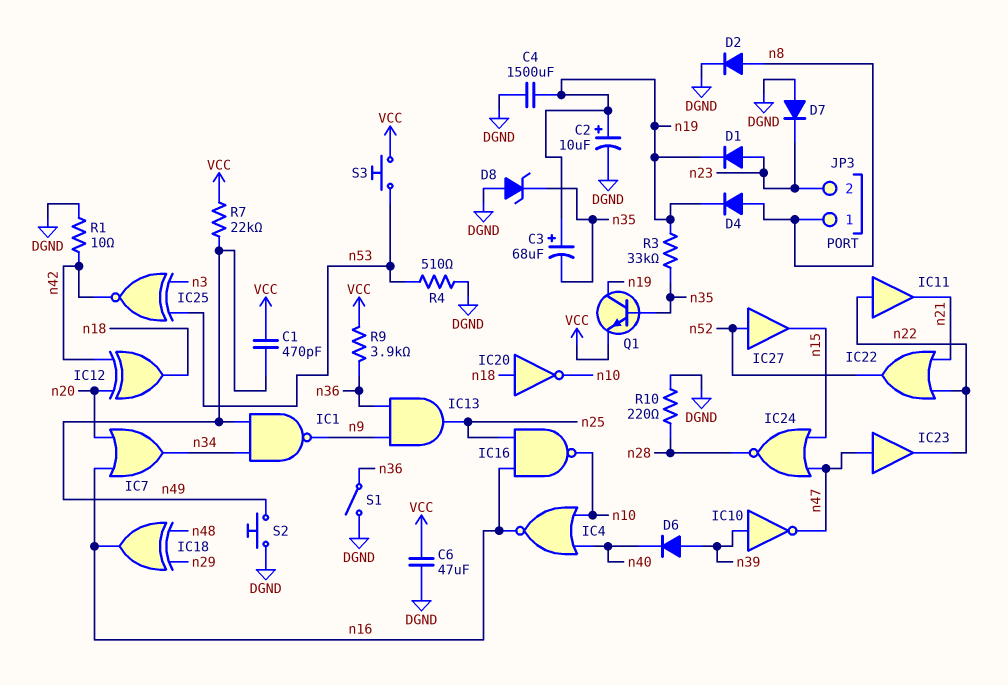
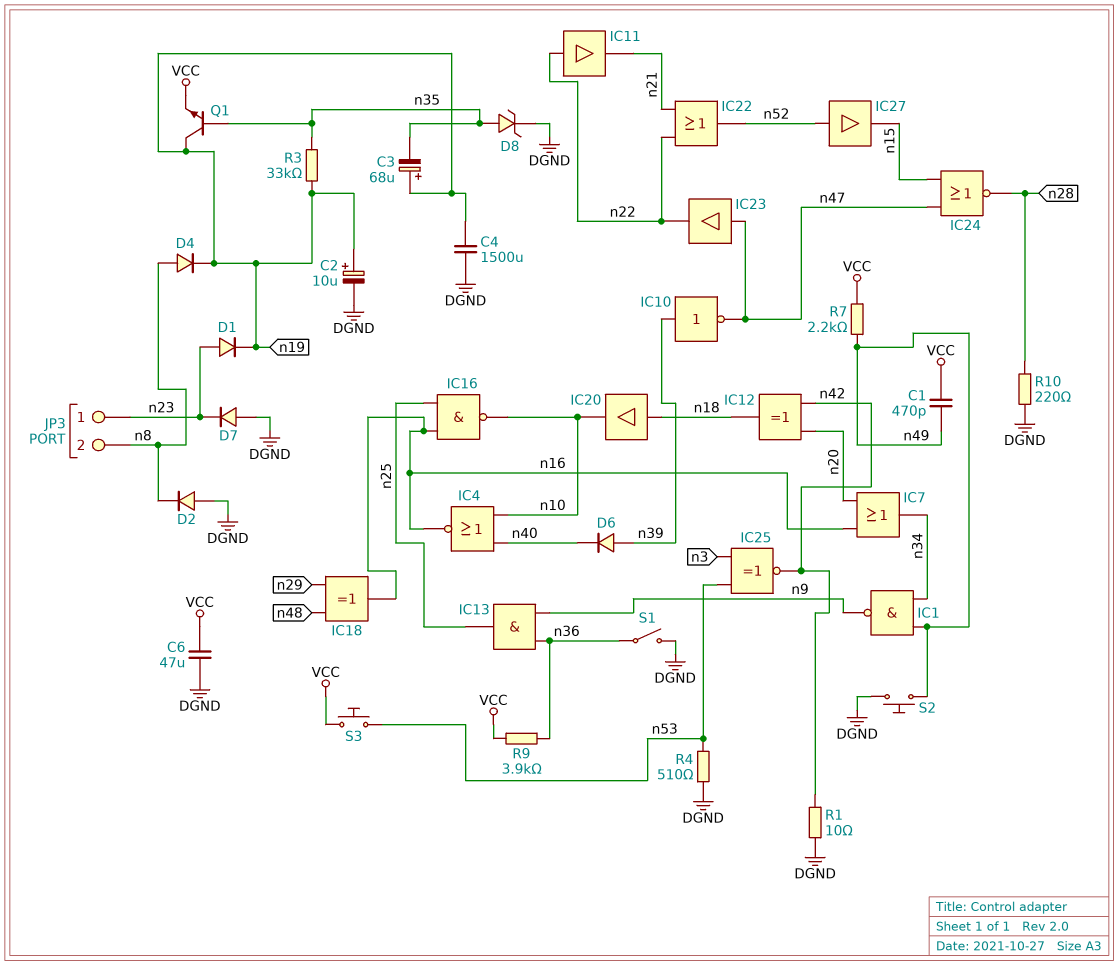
D2: diode (A n8, K DGND) -> diode (A DGND, K n8)
D8: zener (A DGND, K n35) -> zener (A n35, K DGND)
IC20: NOT (in n18, out n10) -> buffer (in n18, out n10)
JP3 pin 1: n8 -> n23
JP3 pin 2: n23 -> n8
R7: 22k (VCC, n49) -> 2.2k (VCC, n49)

